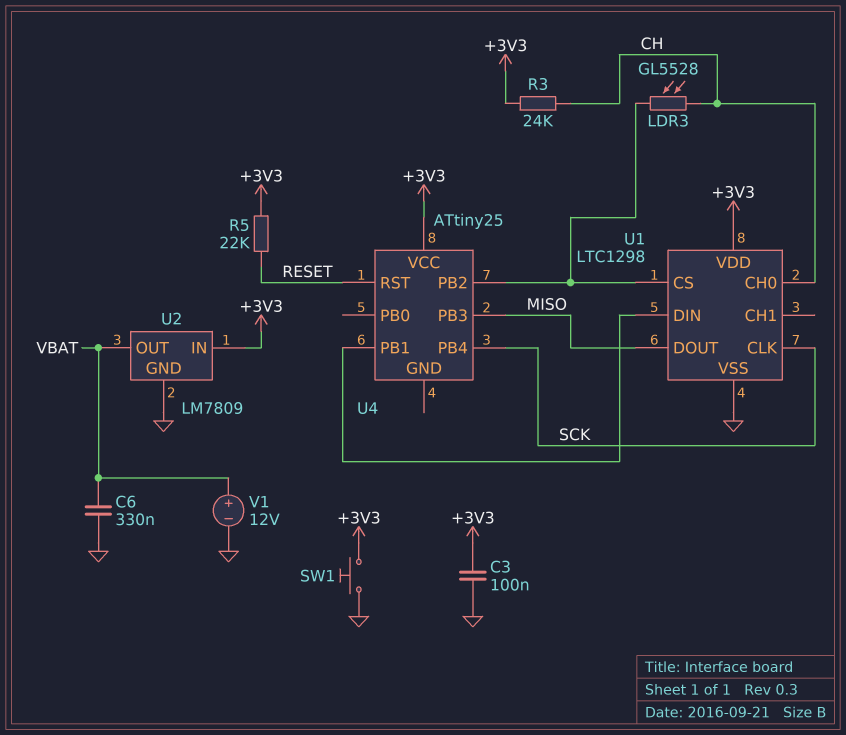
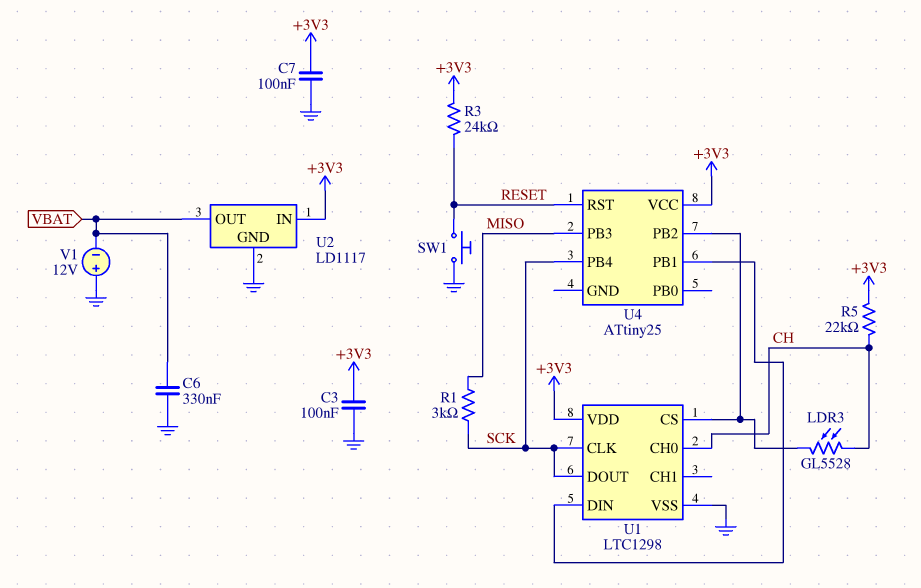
C7: none -> 100nF (+3V3, GND)
R1: none -> 3k (MISO, SCK)
R3: 24k (+3V3, CH) -> 24k (+3V3, RESET)
R5: 22k (+3V3, RESET) -> 22k (+3V3, CH)
SW1: button (+3V3, GND) -> button (GND, RESET)
U1 pin DOUT: MISO -> SCK
U2: LM7809 -> LD1117
V1: 12V (plus VBAT, minus GND) -> 12V (plus GND, minus VBAT)

